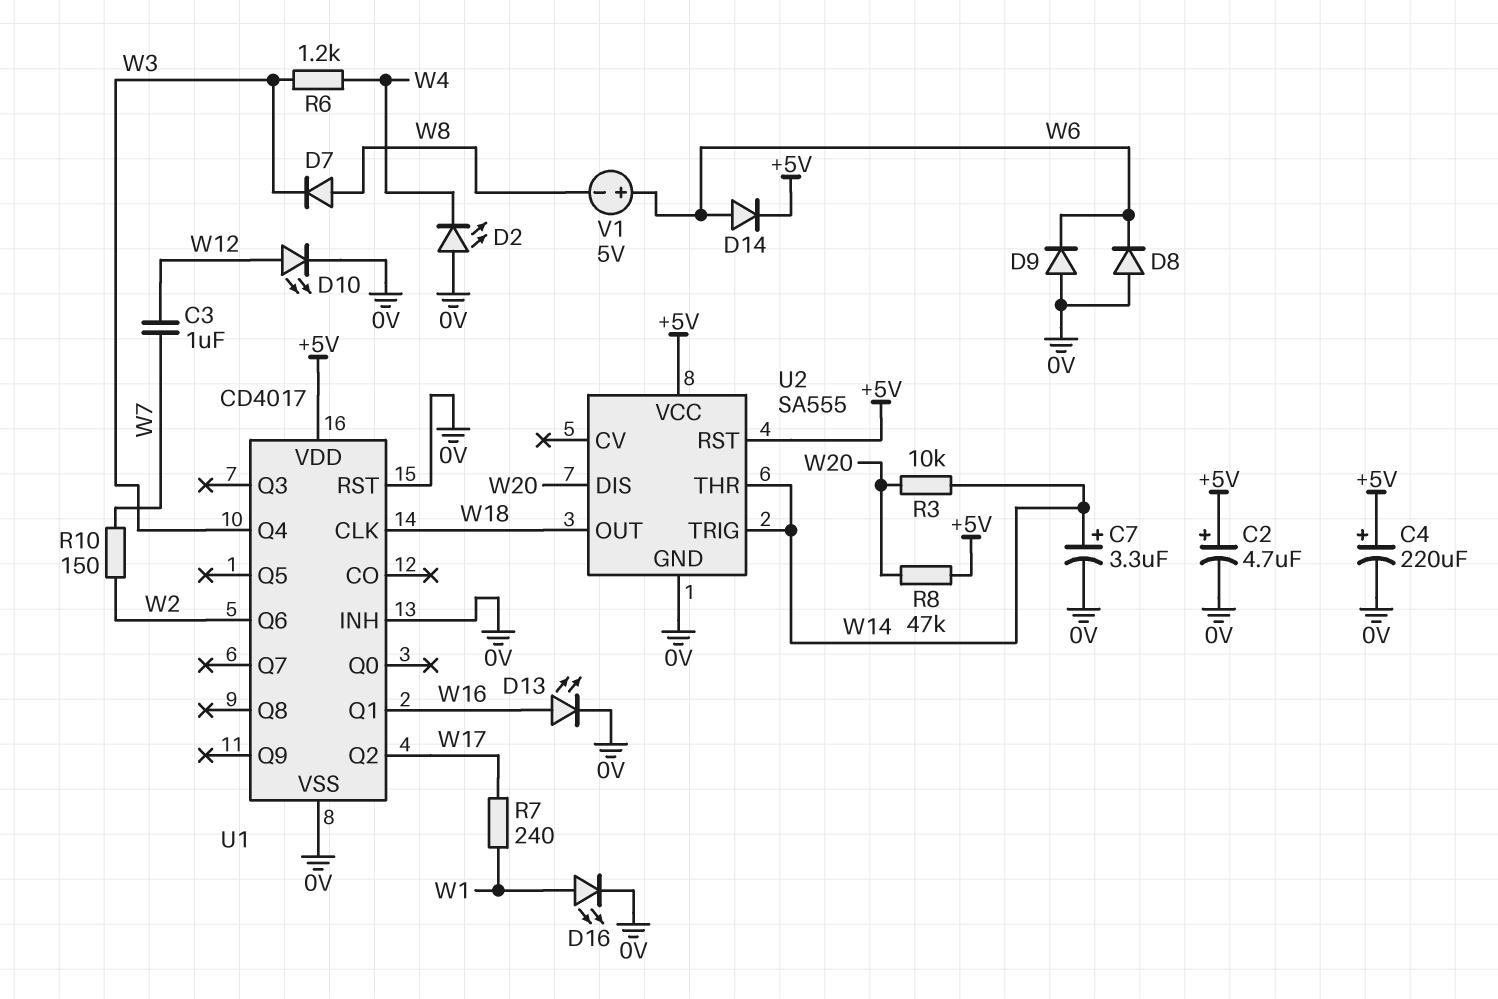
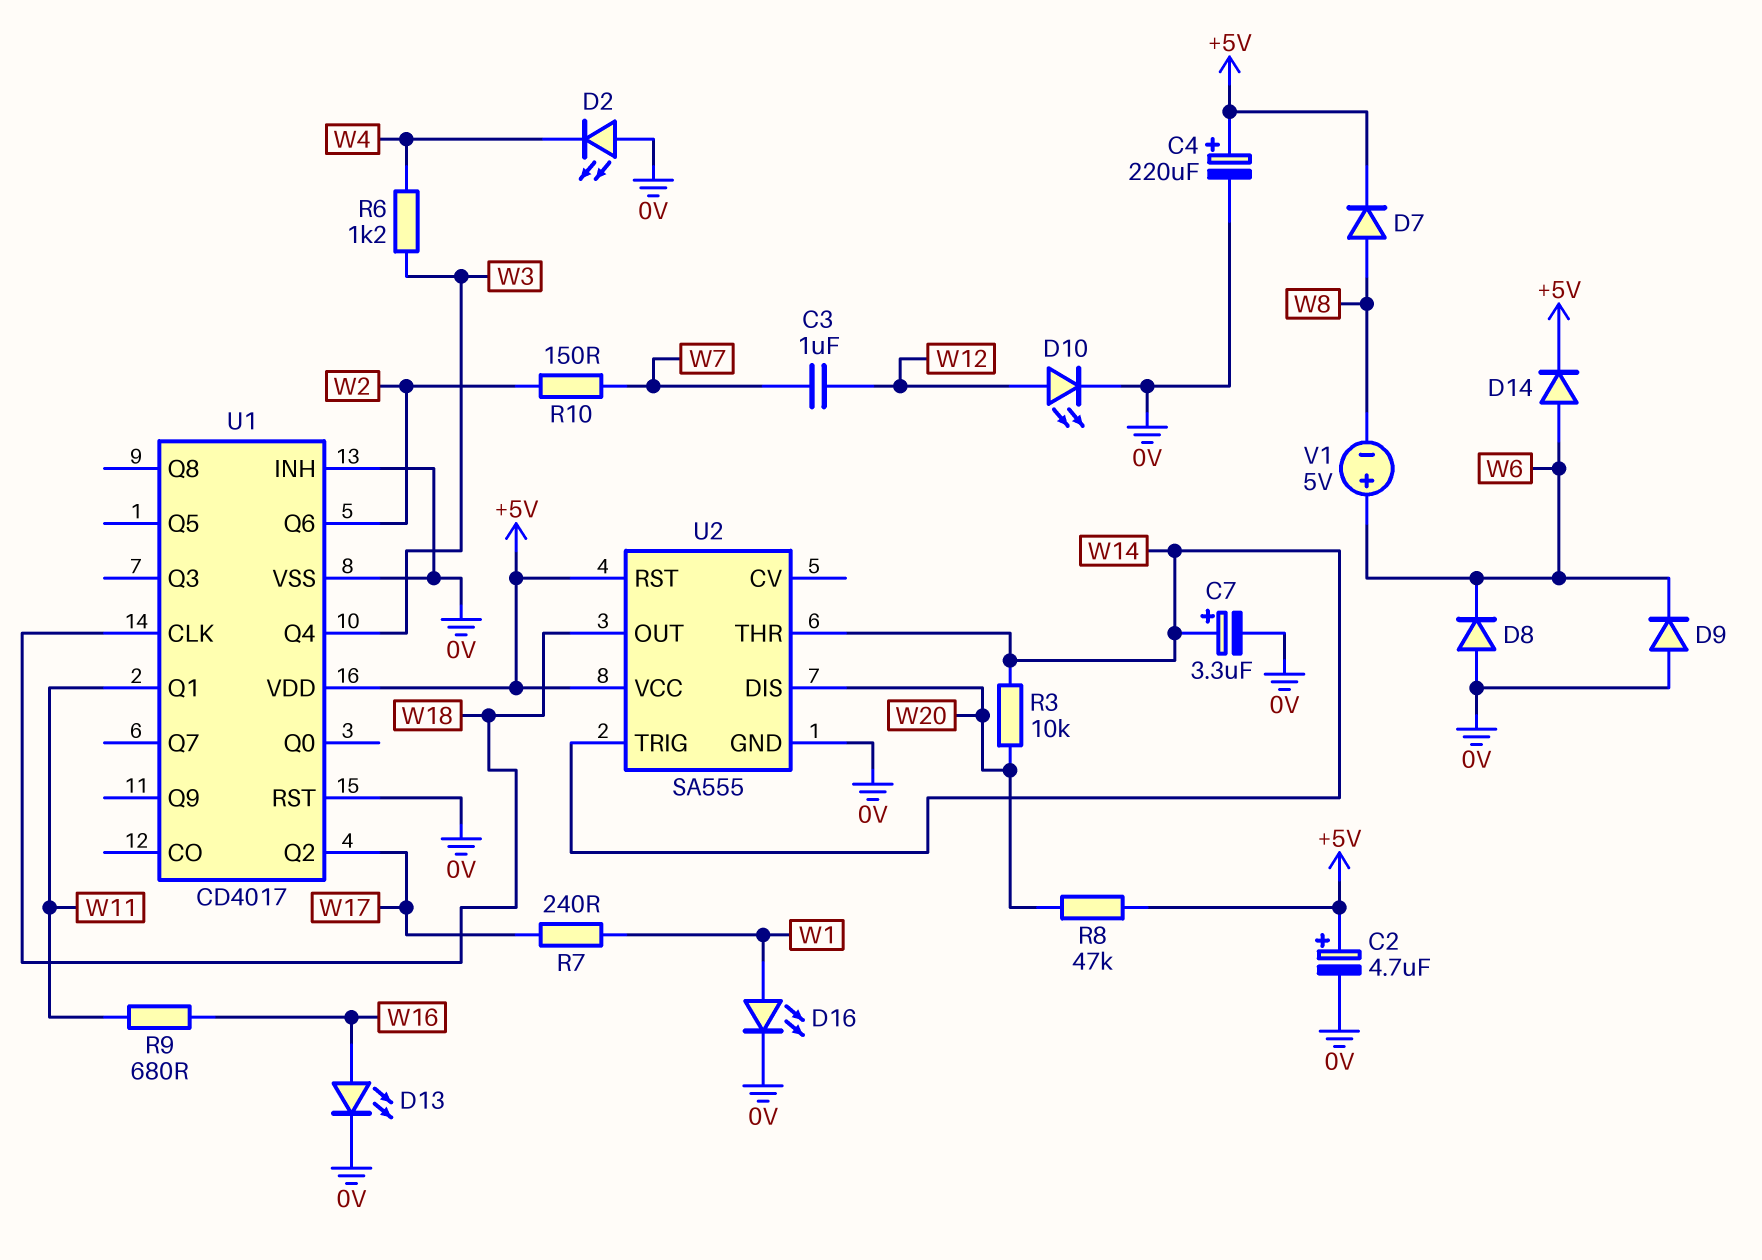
D7: diode (A W8, K W3) -> diode (A W8, K +5V)
R9: none -> 680 (W11, W16)
U1 pin Q1: W16 -> W11

